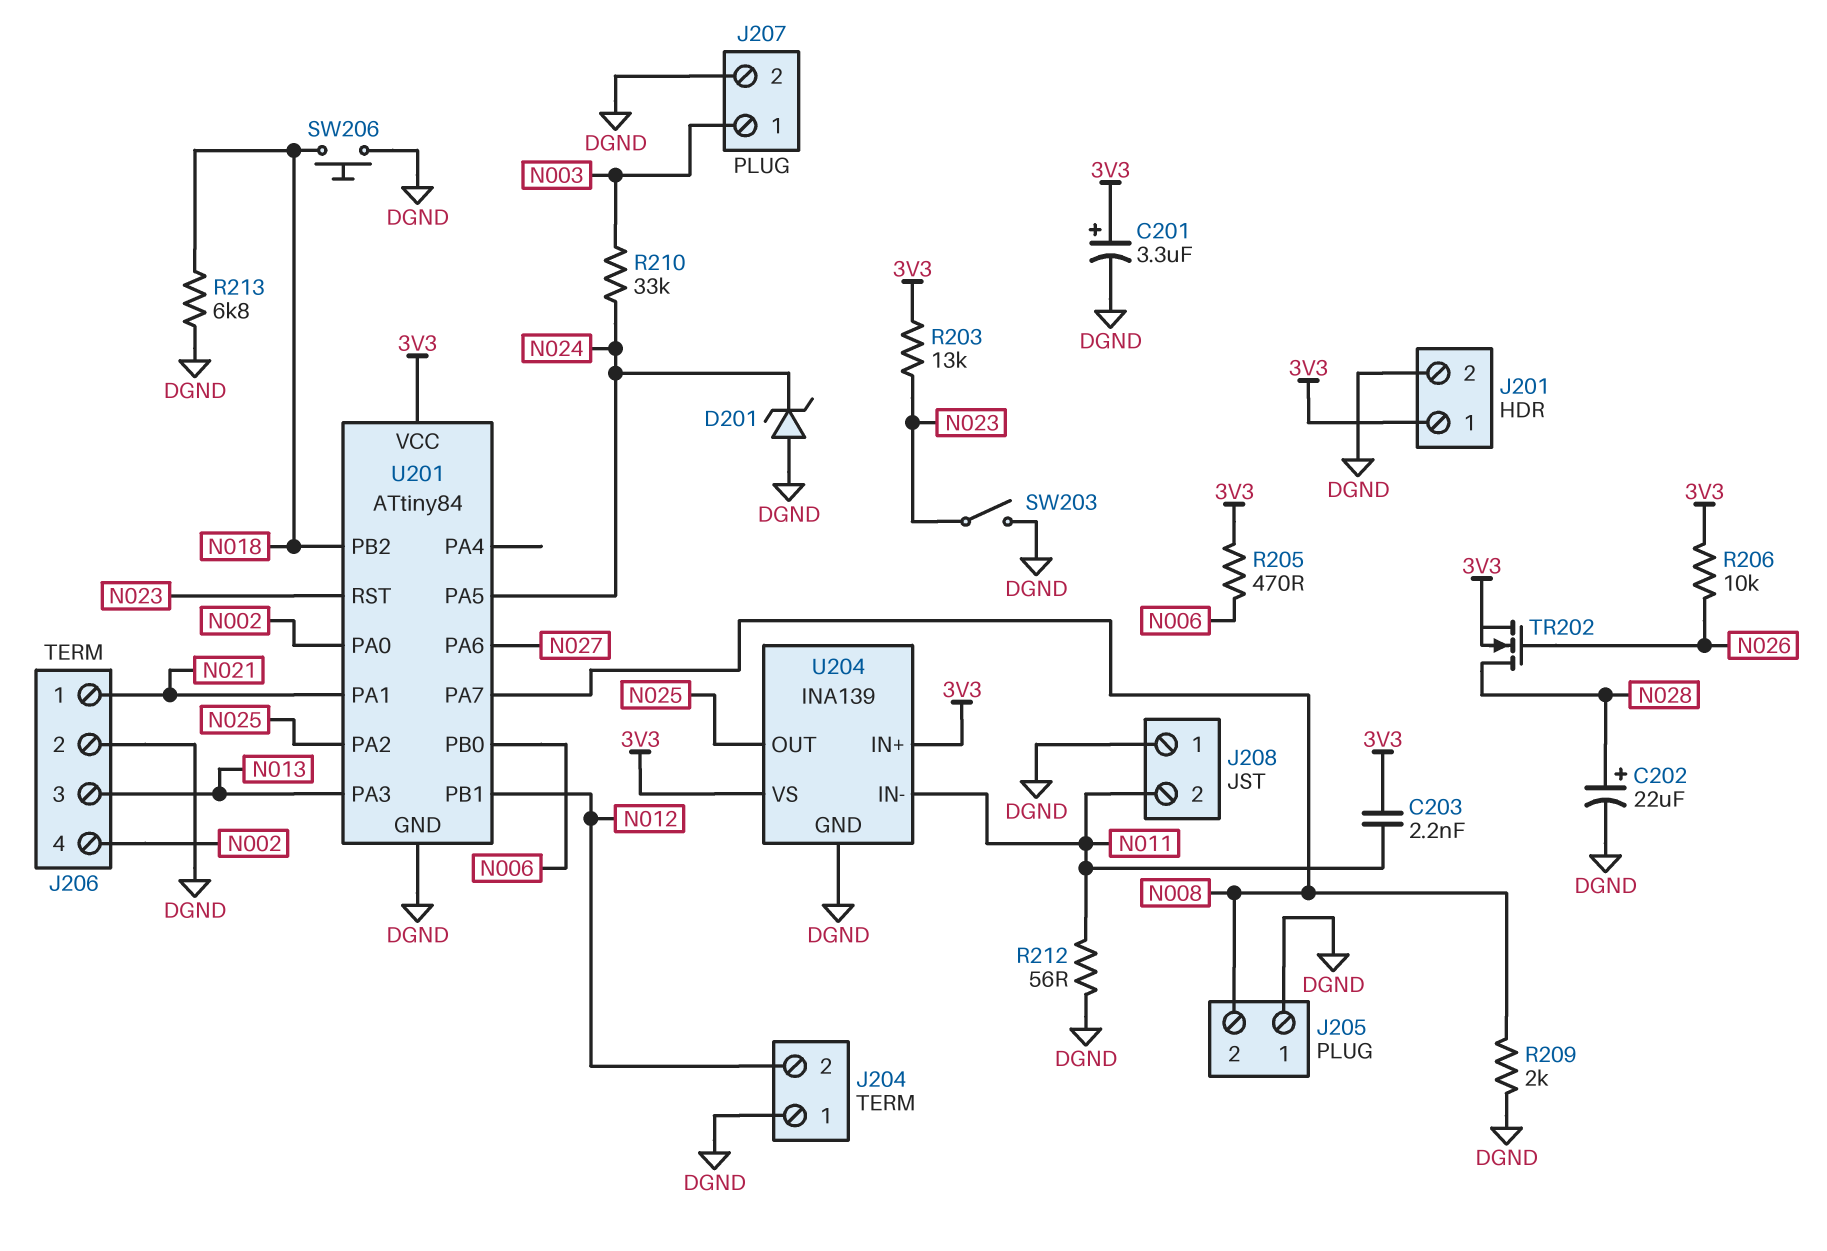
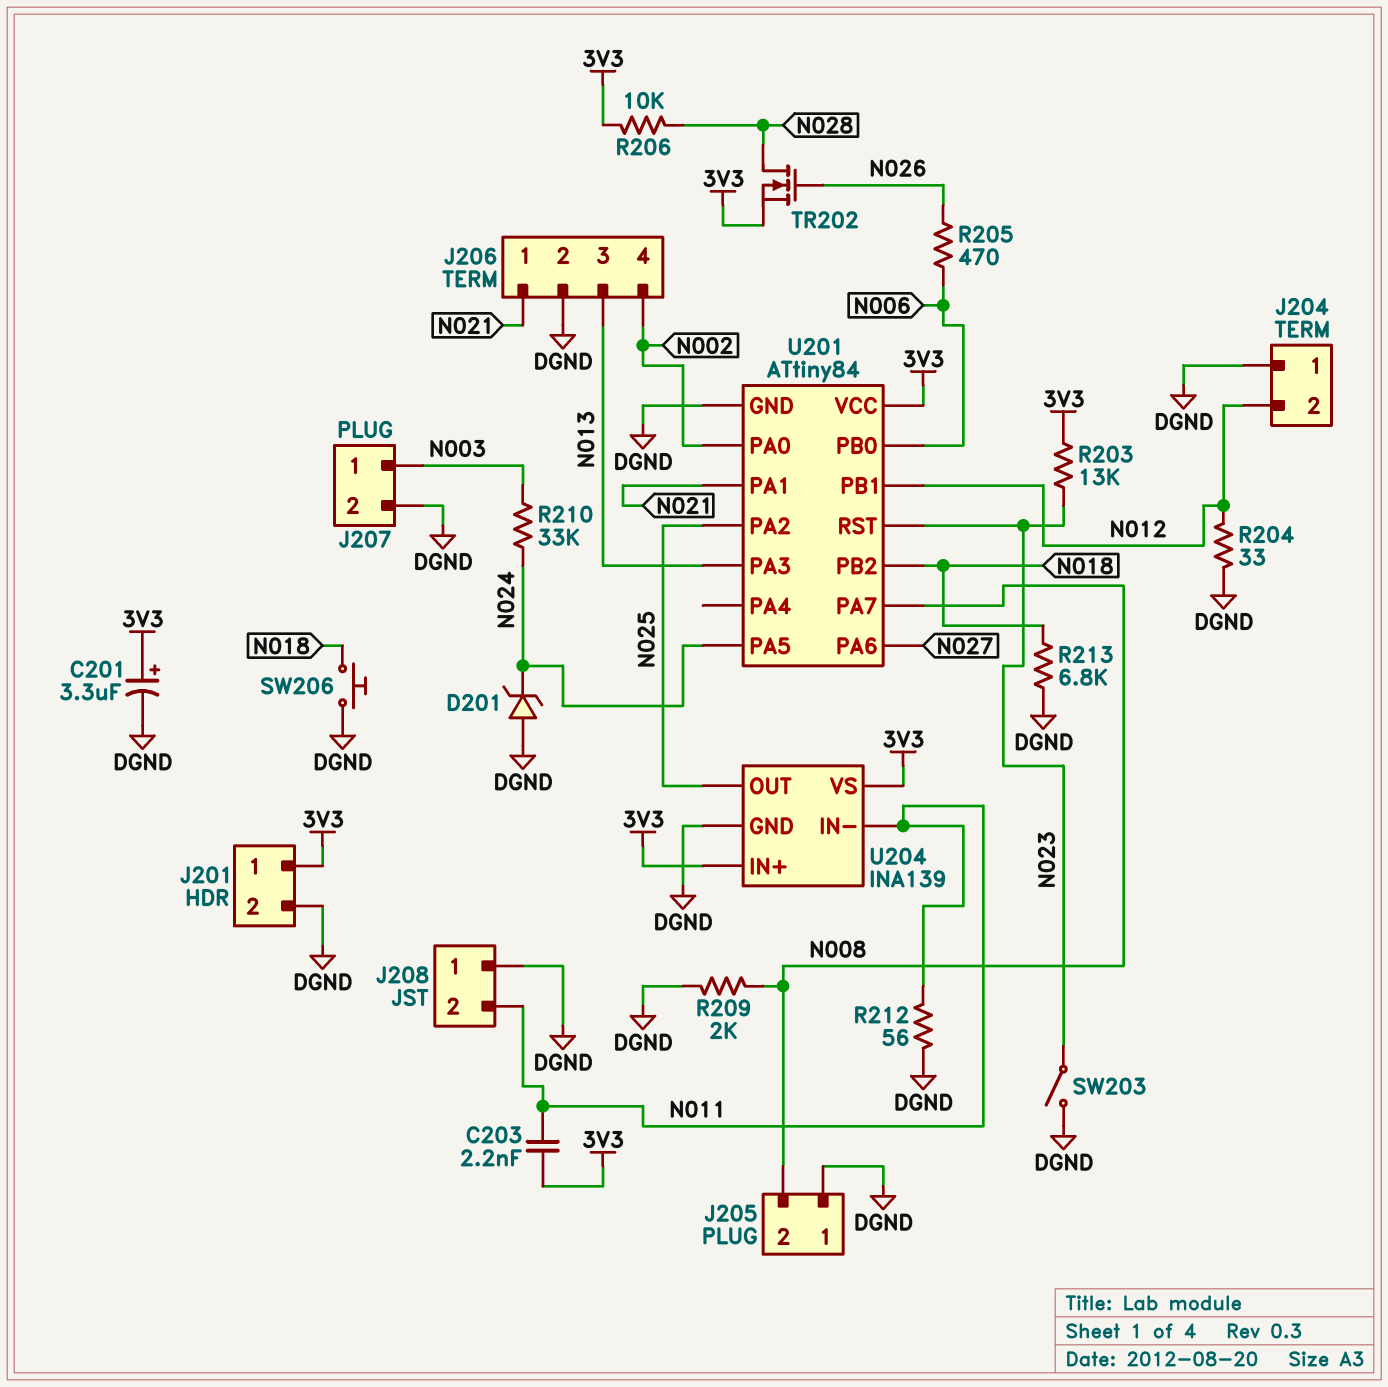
C202: 22uF (plus N028, minus DGND) -> none
R204: none -> 33 (DGND, N012)
R205: 470 (3V3, N006) -> 470 (N006, N026)
R206: 10k (3V3, N026) -> 10k (3V3, N028)

